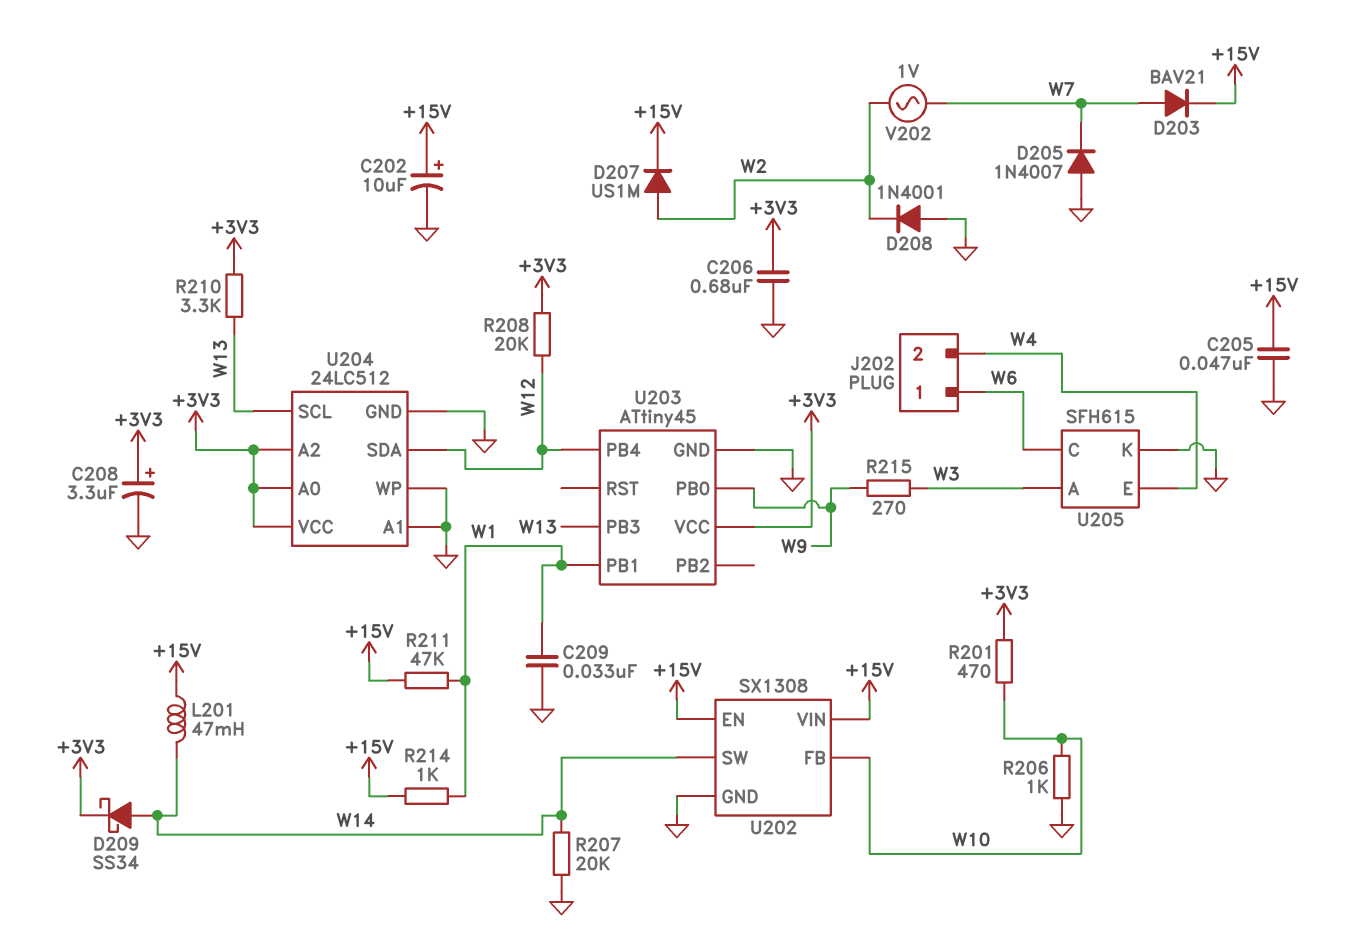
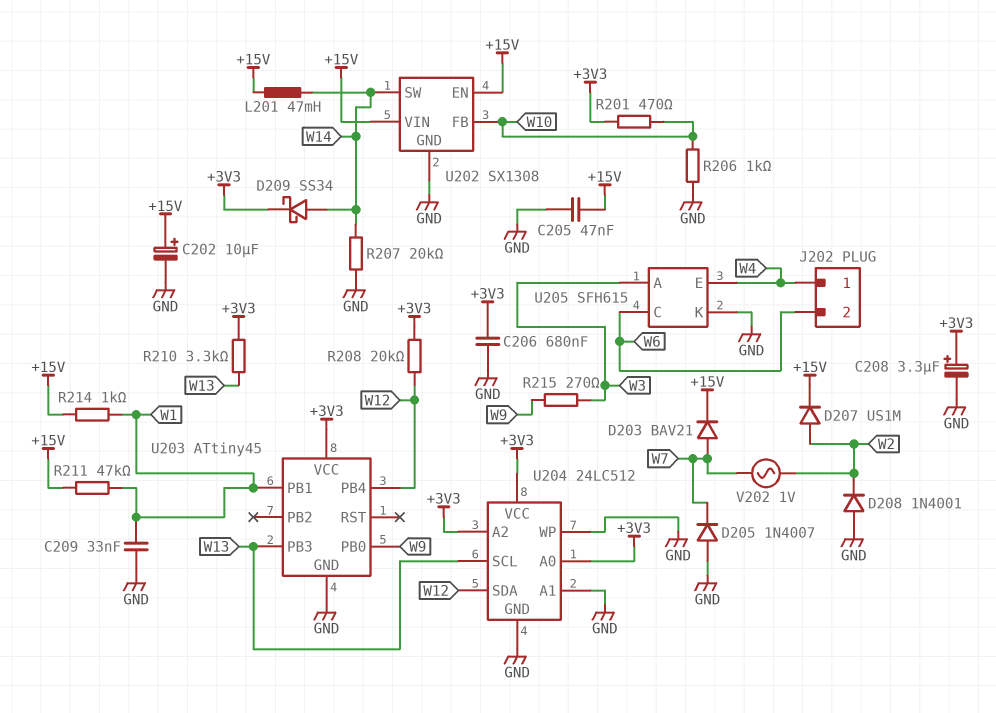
J202 pin 1: W6 -> W4
J202 pin 2: W4 -> W6

